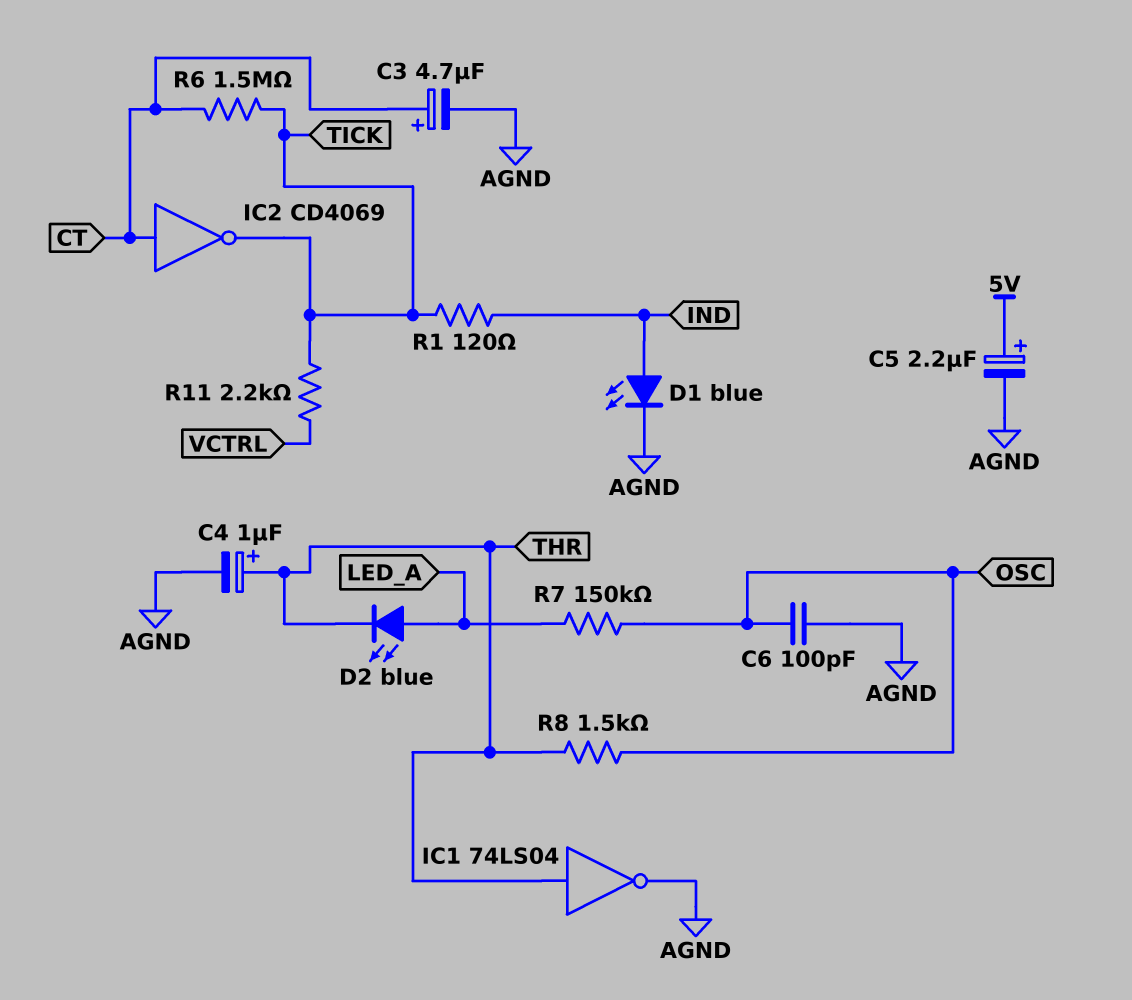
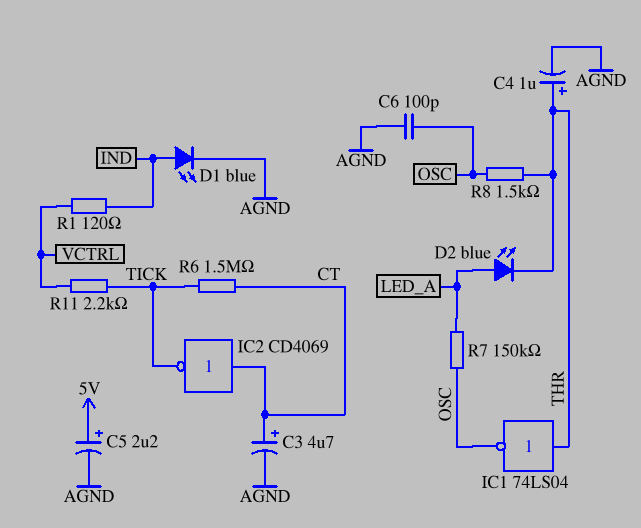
IC1: NOT 74LS04 (in THR, out AGND) -> NOT 74LS04 (in THR, out OSC)
R1: 120 (IND, TICK) -> 120 (IND, VCTRL)

